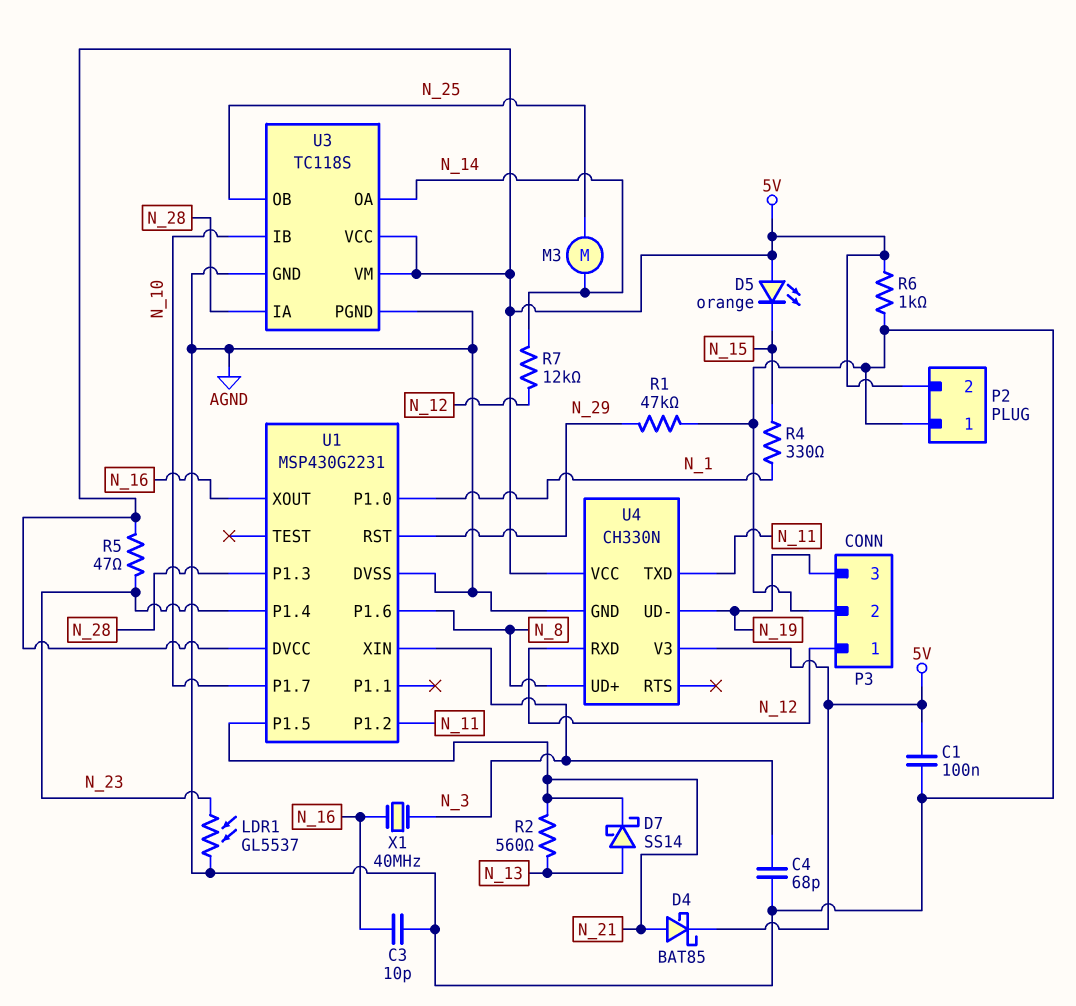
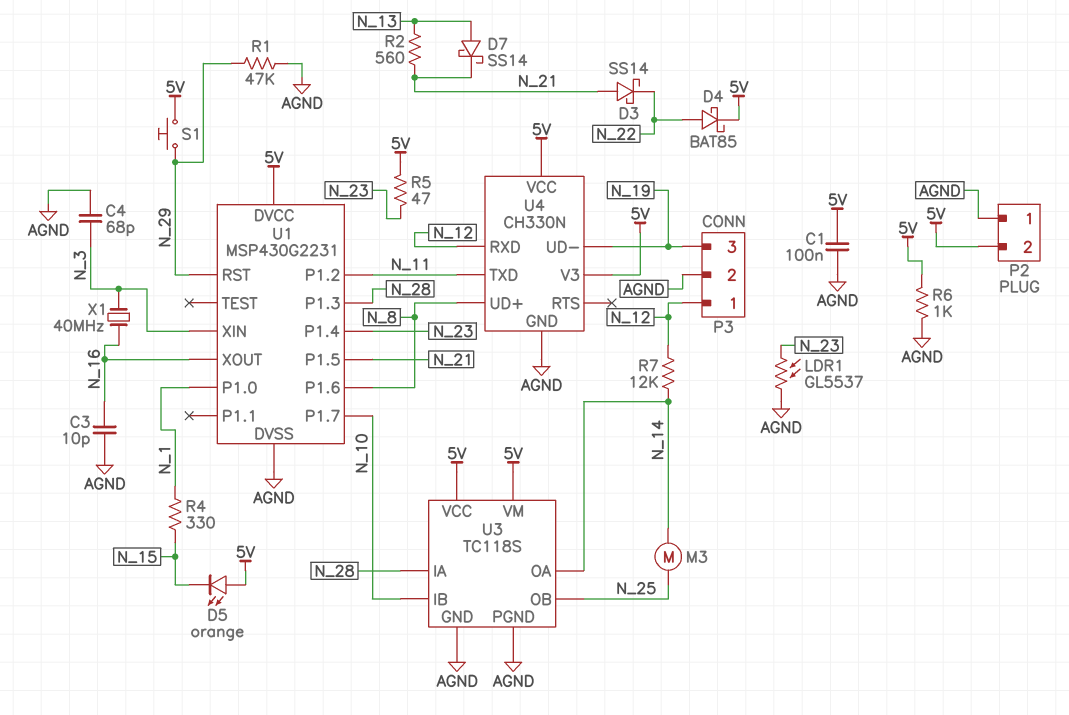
D3: none -> schottky SS14 (A N_21, K N_22)
D4: schottky BAT85 (A N_21, K 5V) -> schottky BAT85 (A N_22, K 5V)
S1: none -> button (5V, N_29)

